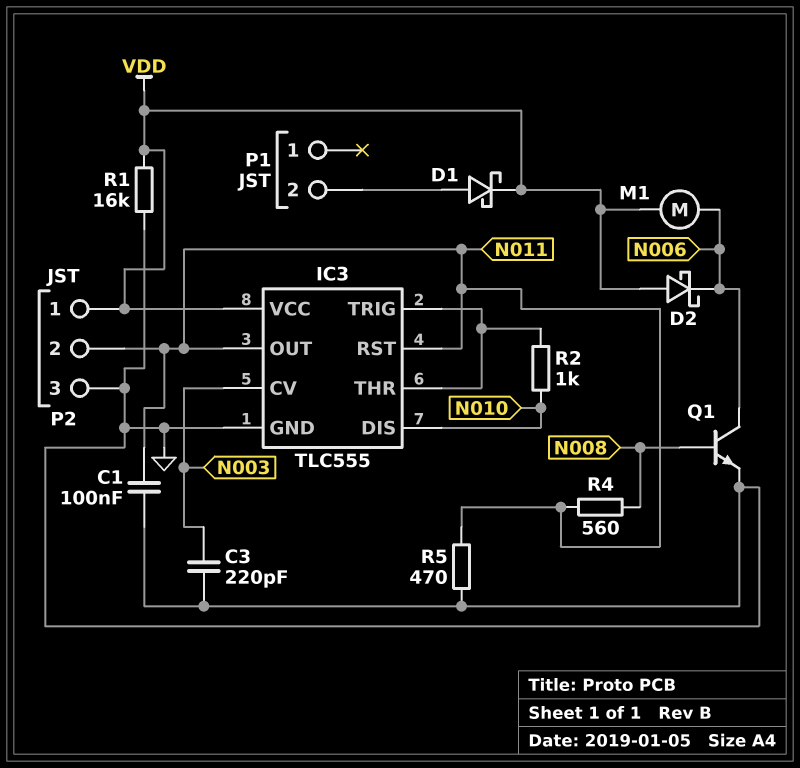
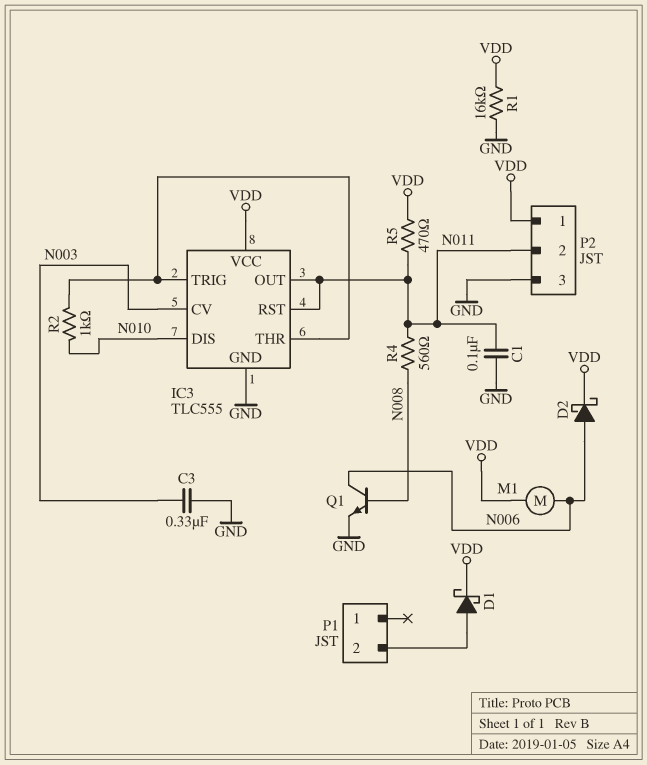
C3: 220pF (GND, N003) -> 330nF (GND, N003)
D2: schottky (A VDD, K N006) -> schottky (A N006, K VDD)
R5: 470 (GND, N011) -> 470 (N011, VDD)

